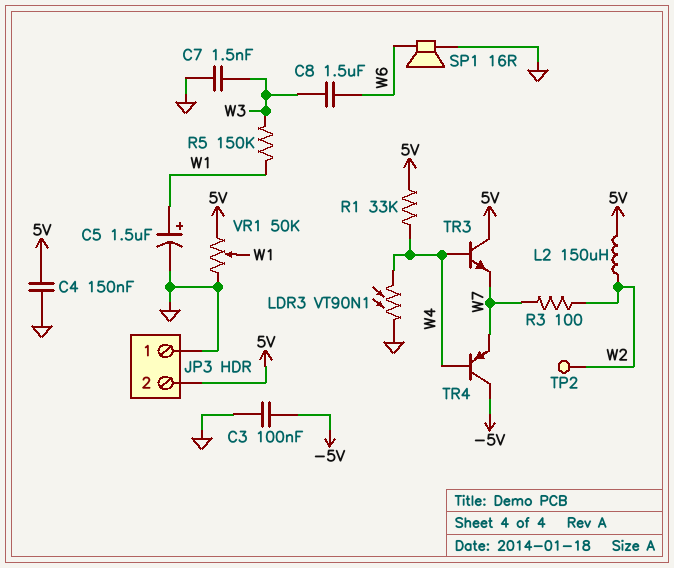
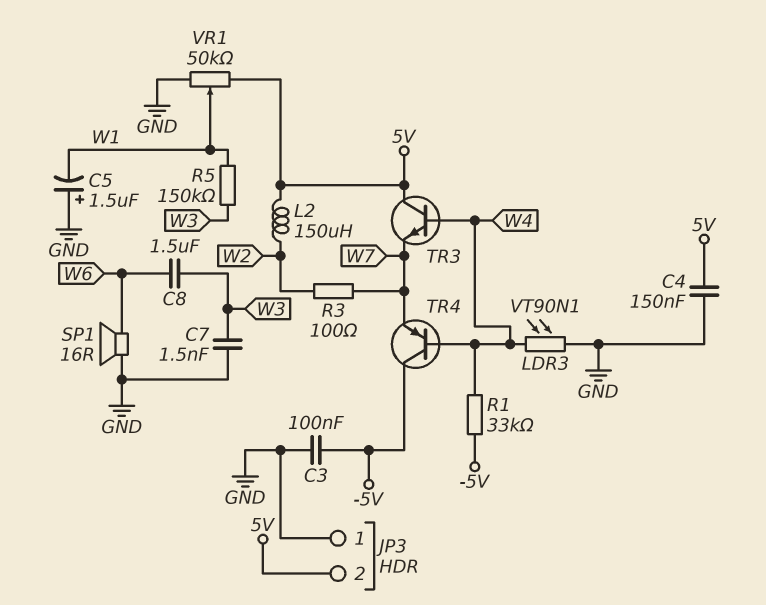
C5: 1.5uF (plus W1, minus GND) -> 1.5uF (plus GND, minus W1)
R1: 33k (5V, W4) -> 33k (-5V, W4)
TP2: test point (W2) -> none

